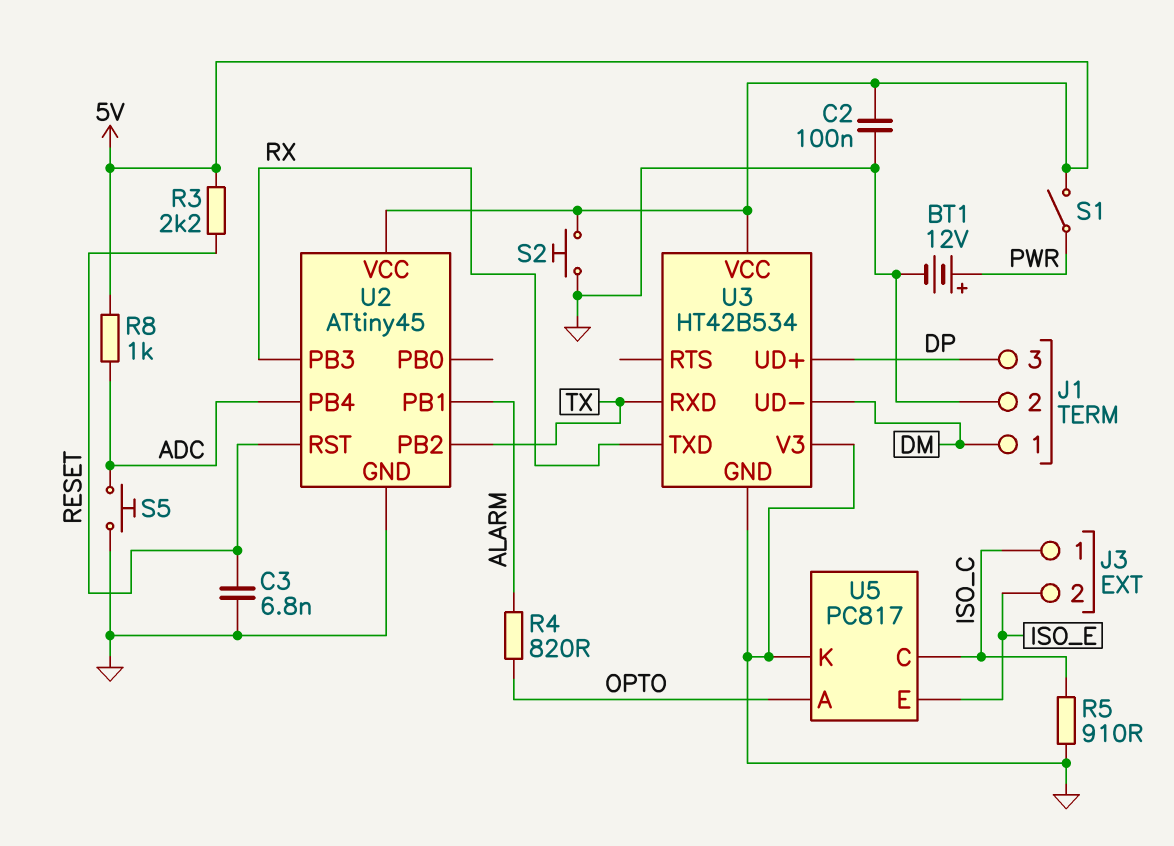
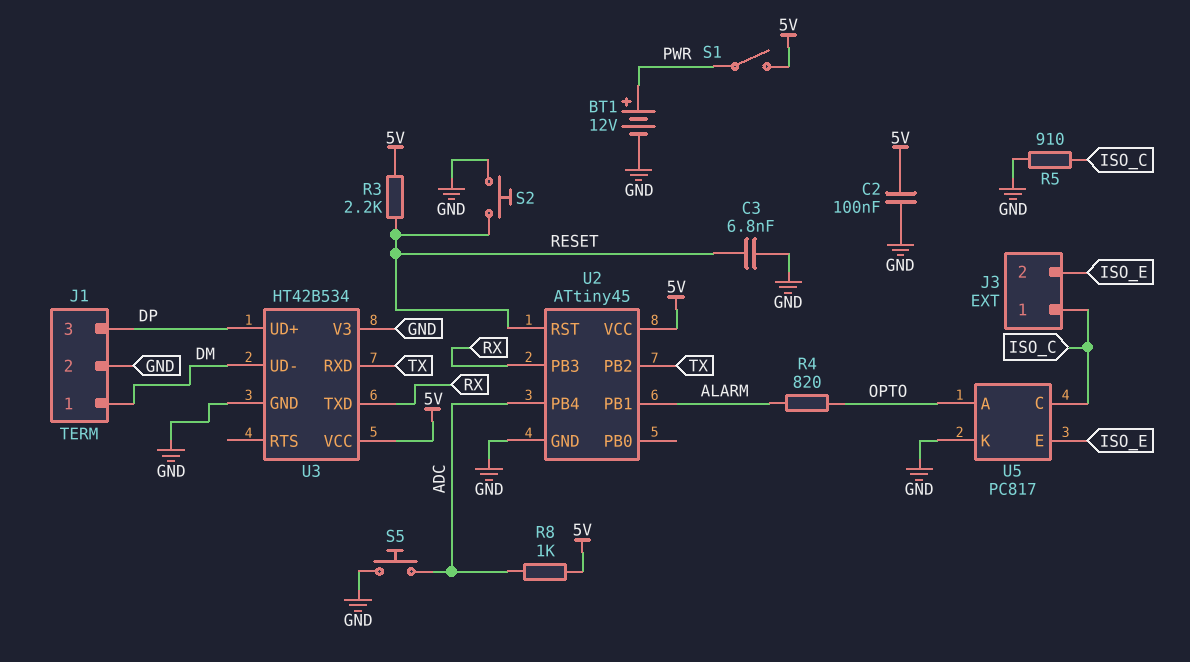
S2: button (5V, GND) -> button (GND, RESET)

